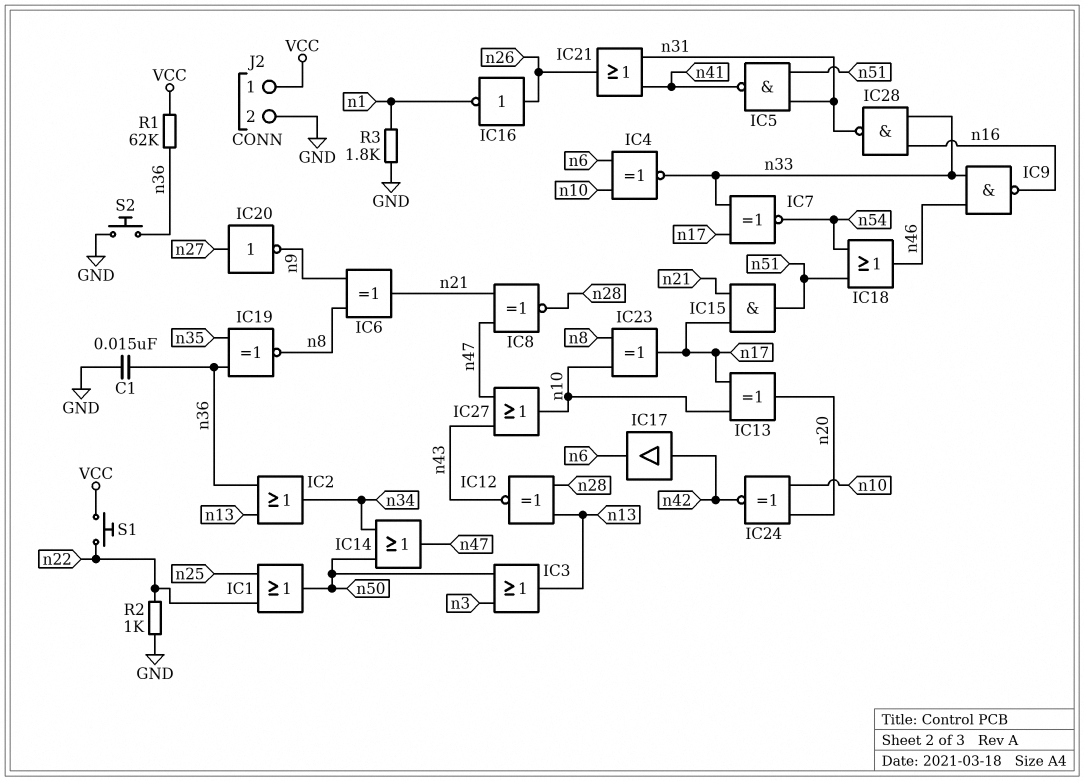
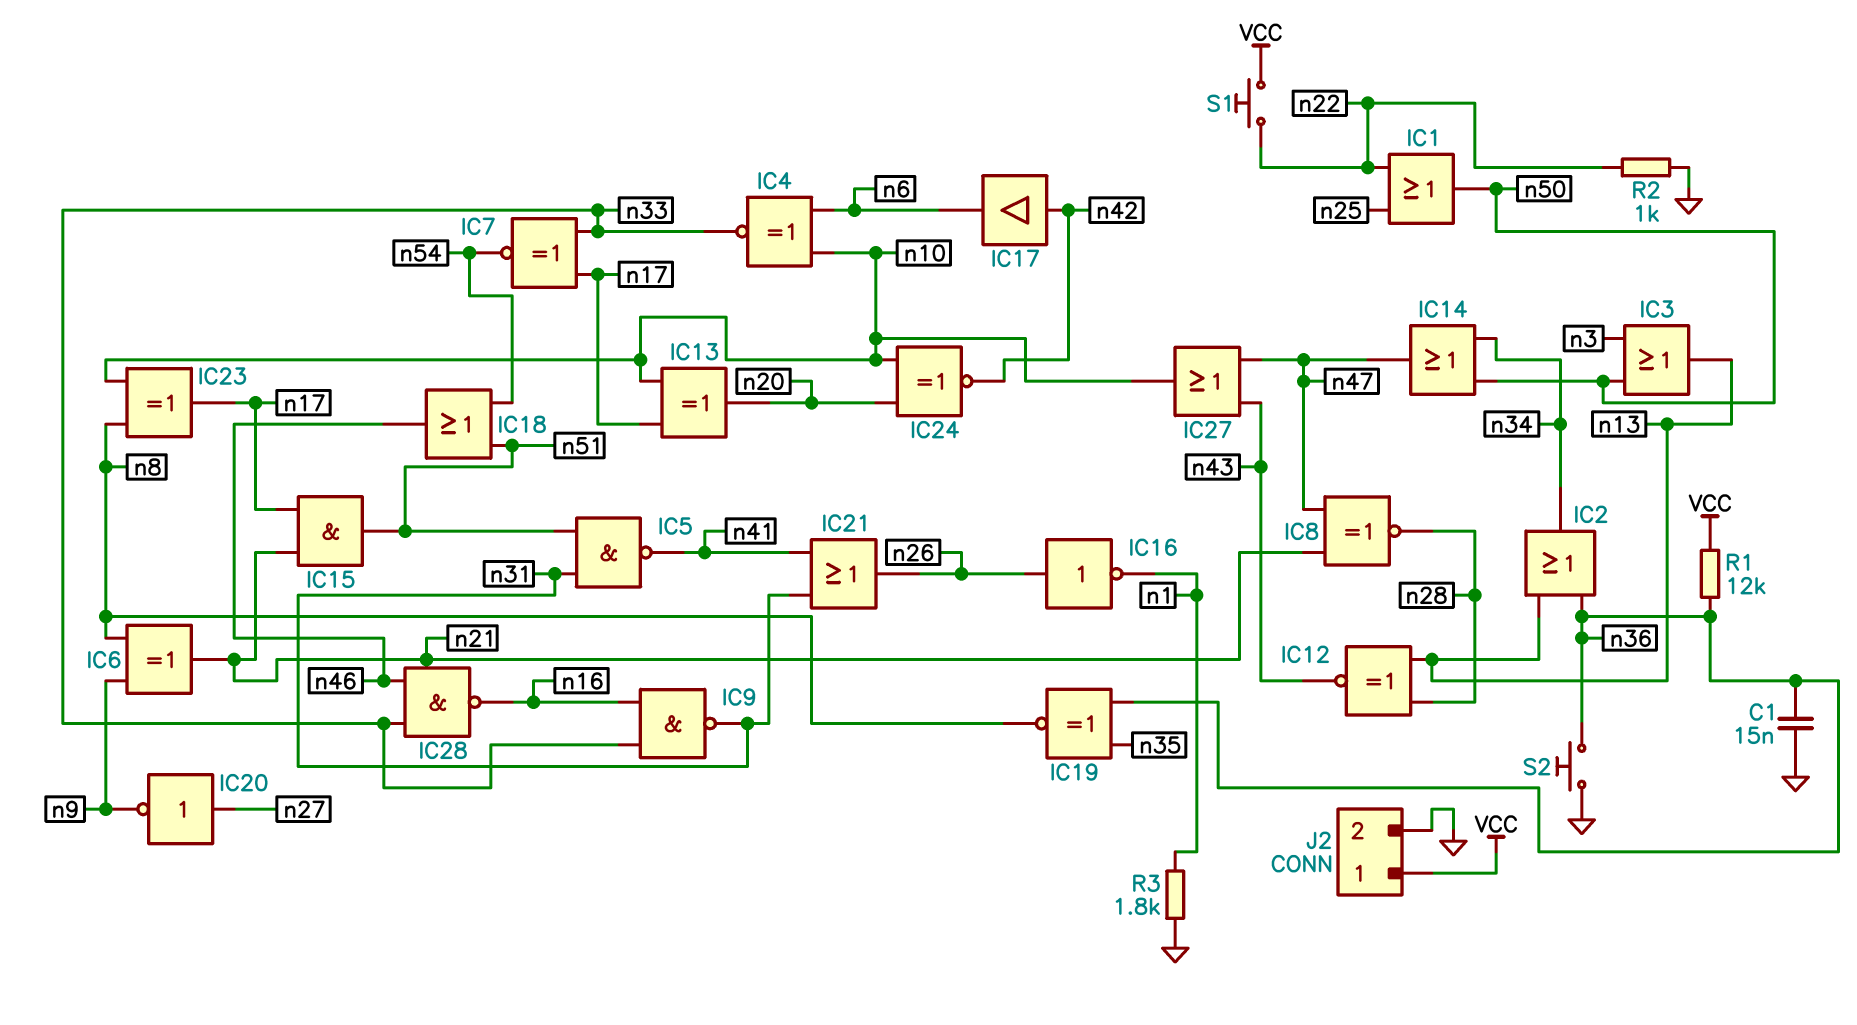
IC9: NAND (in n33, in n46, out n16) -> NAND (in n16, in n33, out n31)
IC28: NAND (in n16, in n33, out n31) -> NAND (in n33, in n46, out n16)
R1: 62k (VCC, n36) -> 12k (VCC, n36)

